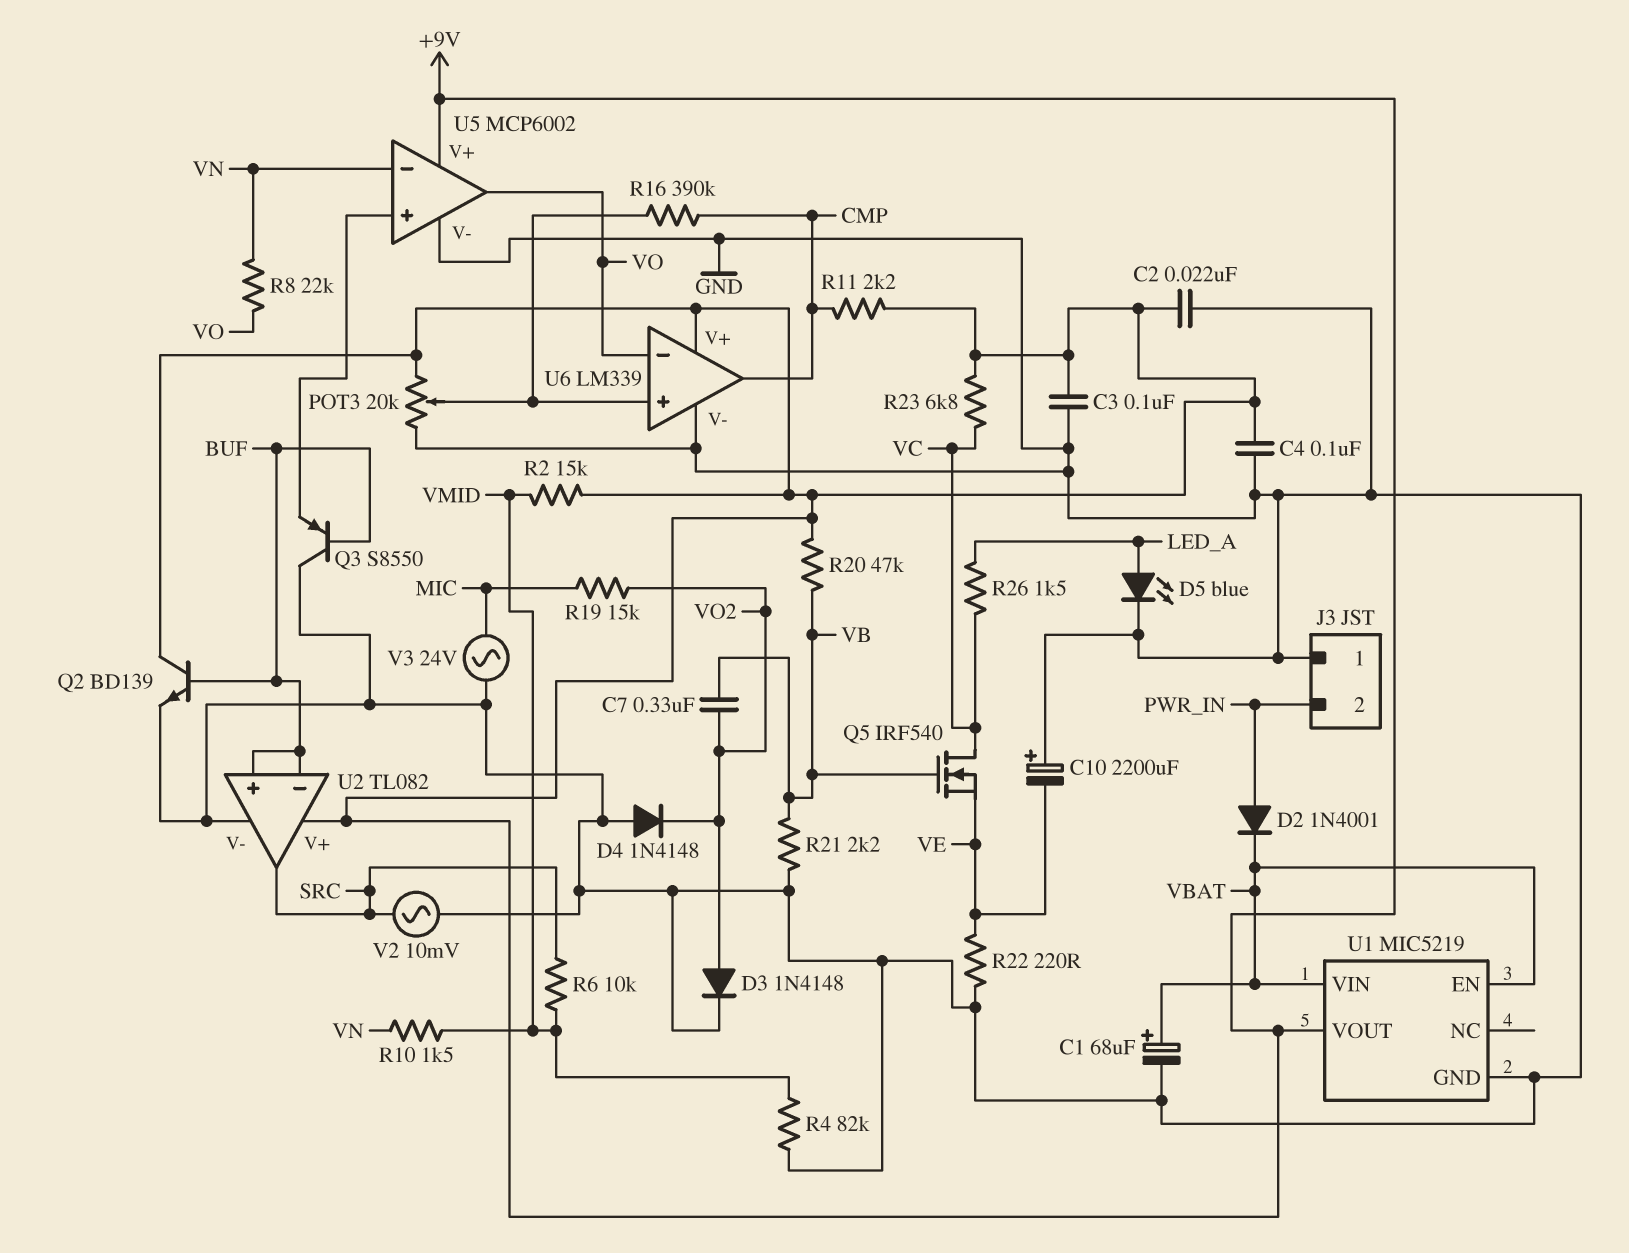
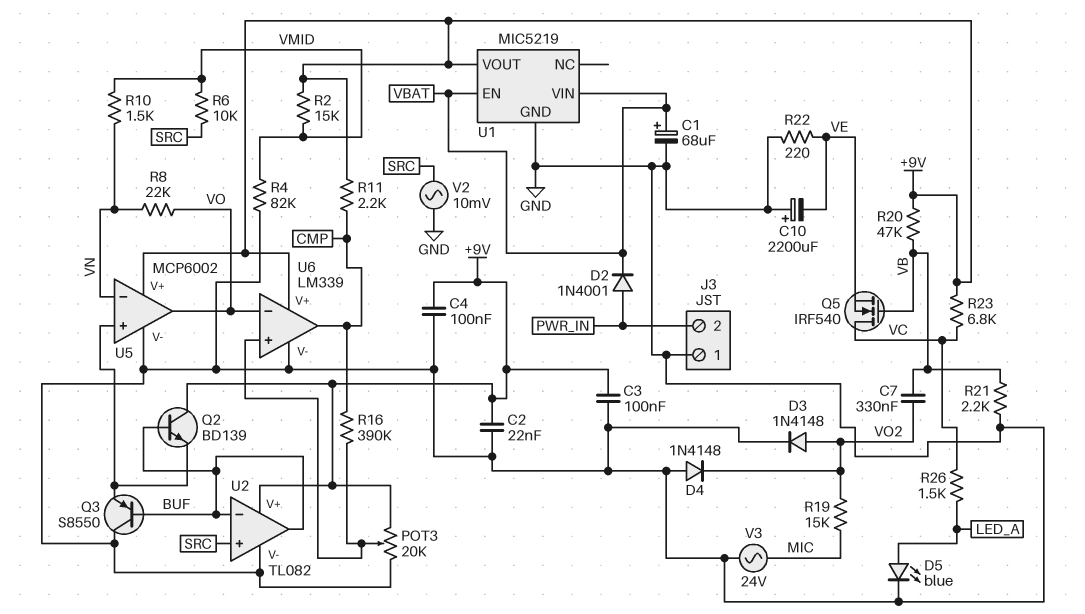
Q2: NPN BD139 (B BUF, C +9V, E GND) -> NPN BD139 (B BUF, C +9V, E U5/in+)
U2 pin in+: BUF -> SRC
U2 pin out: SRC -> BUF

